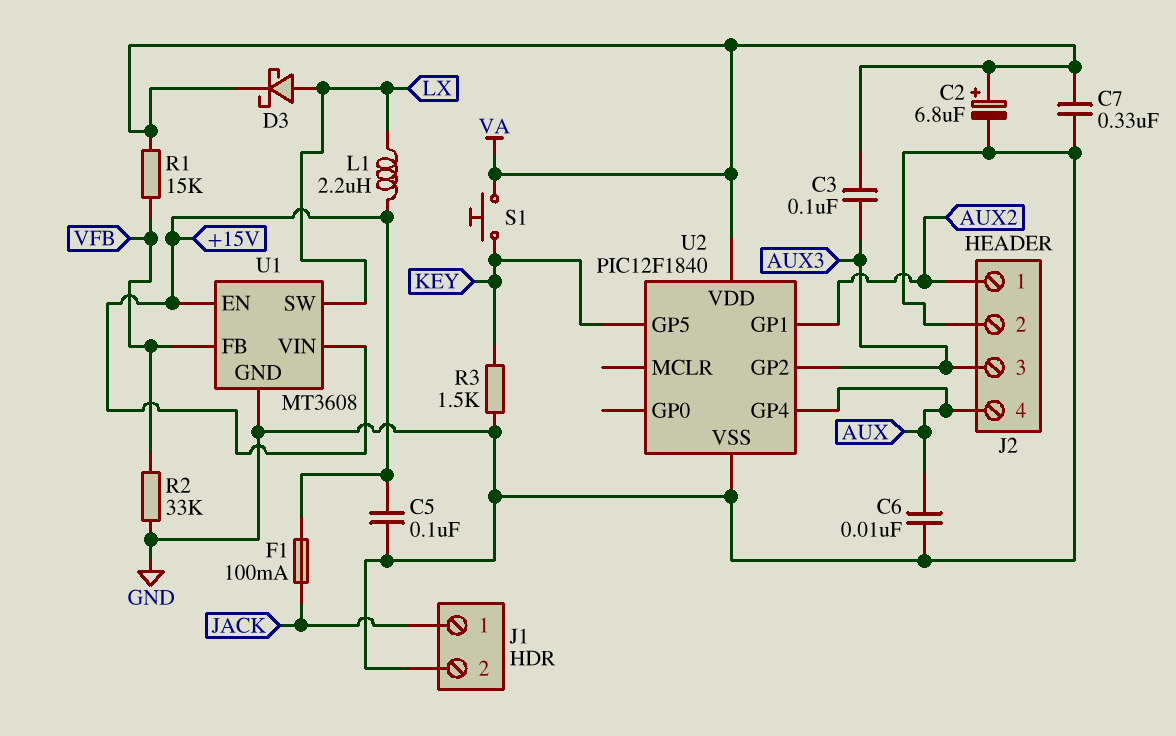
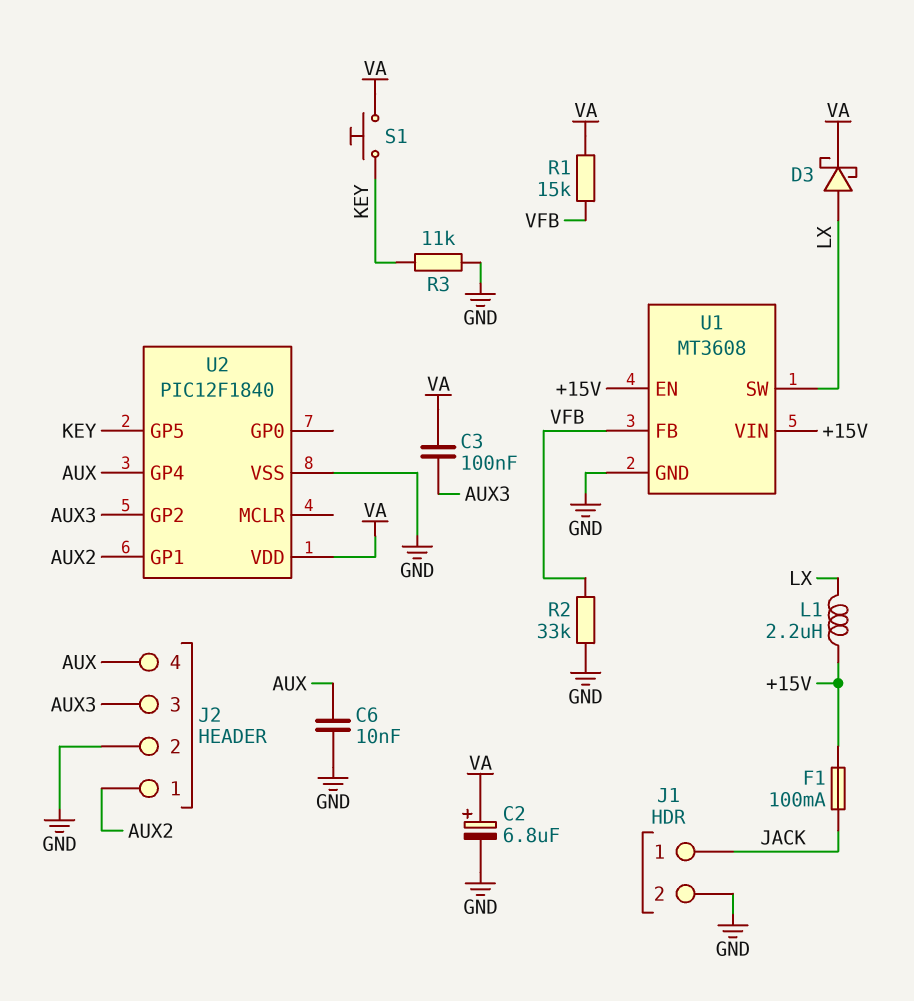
C5: 100nF (+15V, GND) -> none
C7: 330nF (GND, VA) -> none
R3: 1.5k (GND, KEY) -> 11k (GND, KEY)

